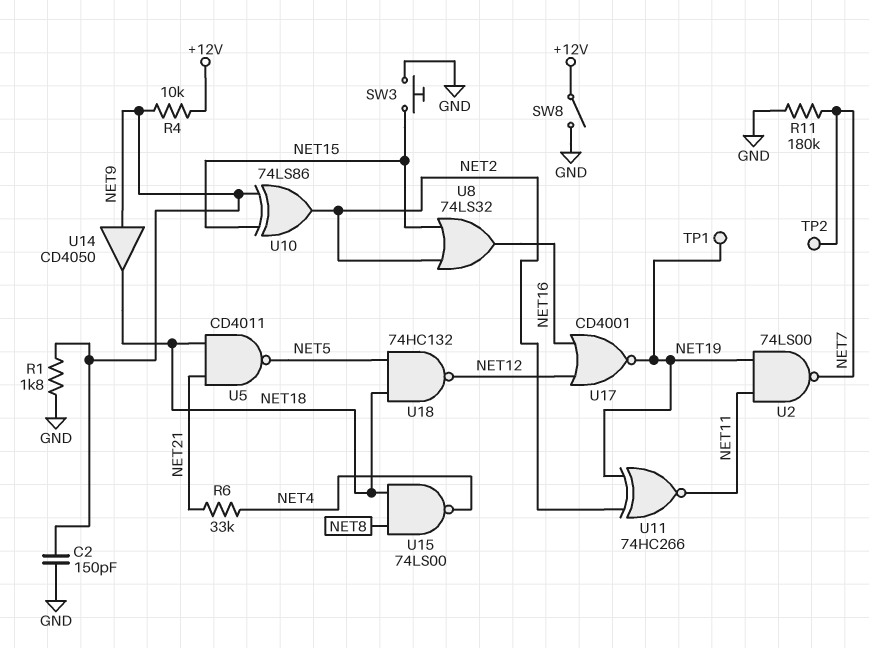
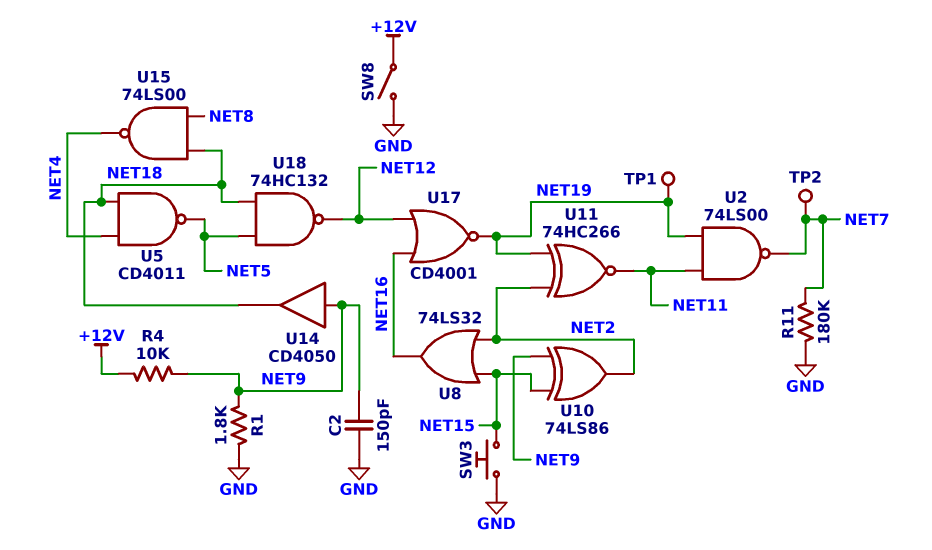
R6: 33k (NET4, NET21) -> none
U5: NAND CD4011 (in NET18, in NET21, out NET5) -> NAND CD4011 (in NET4, in NET18, out NET5)

